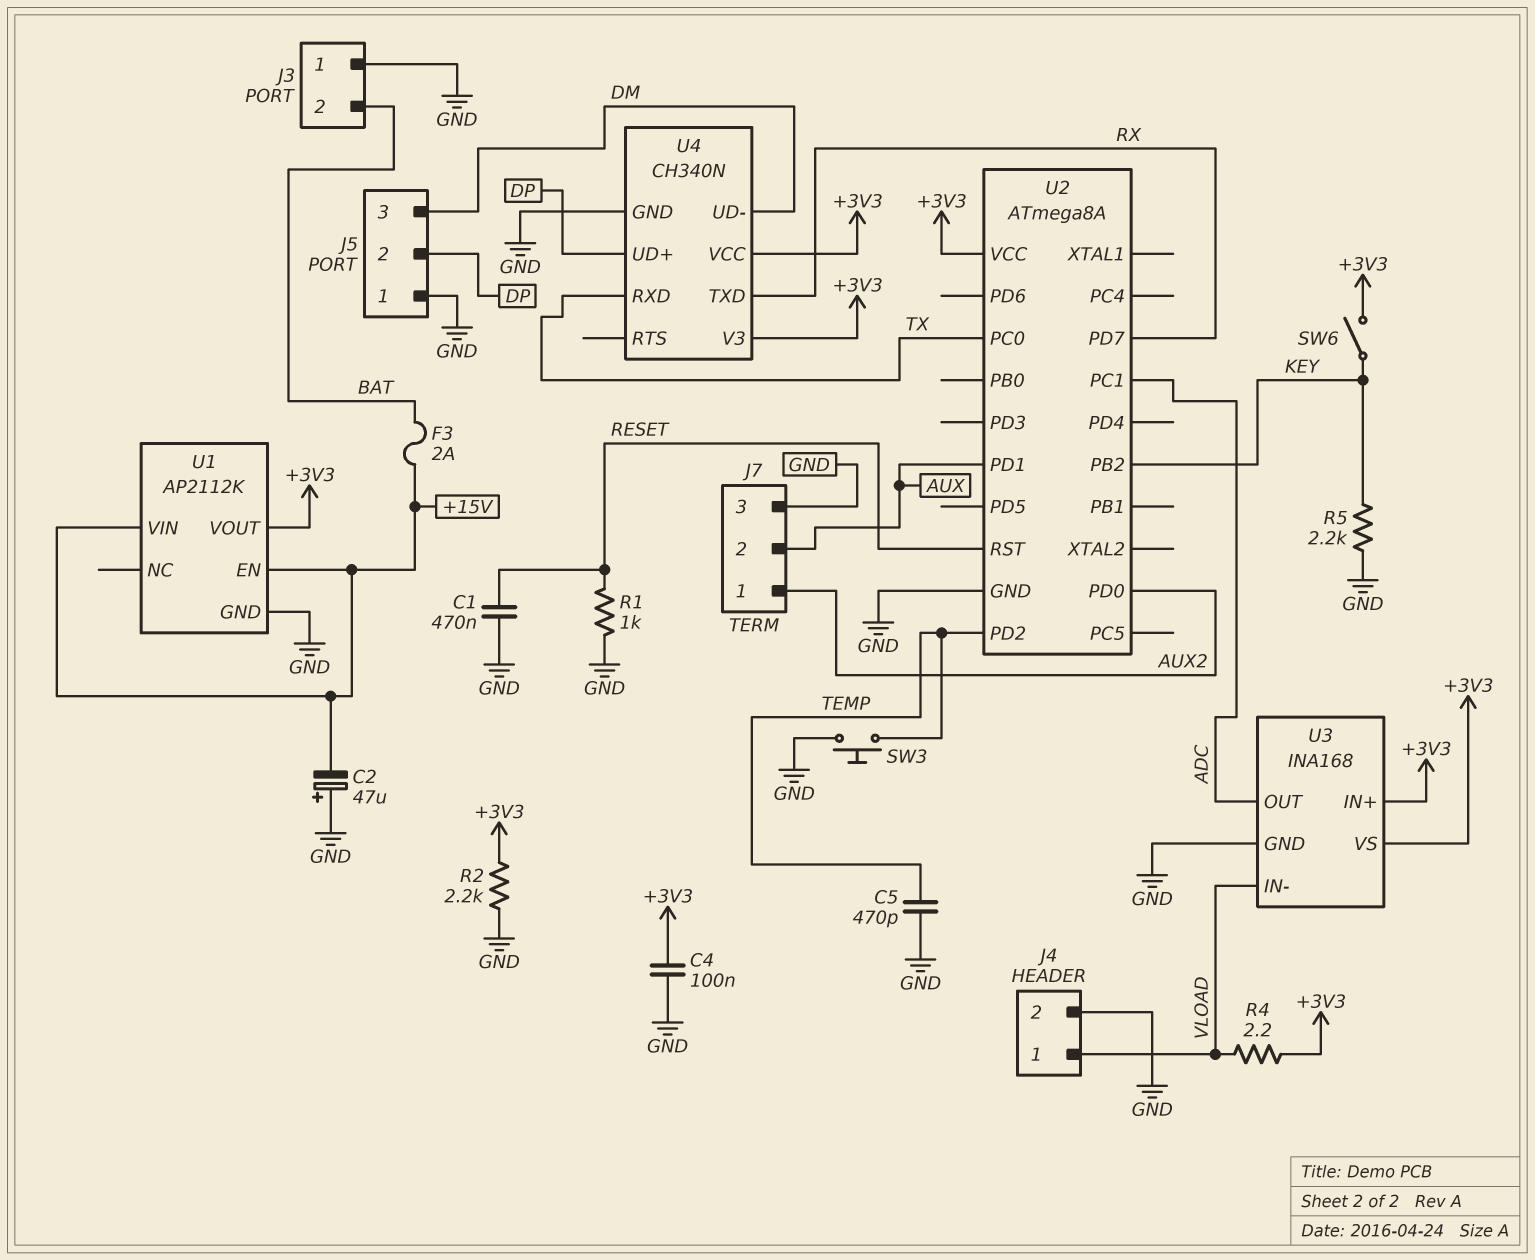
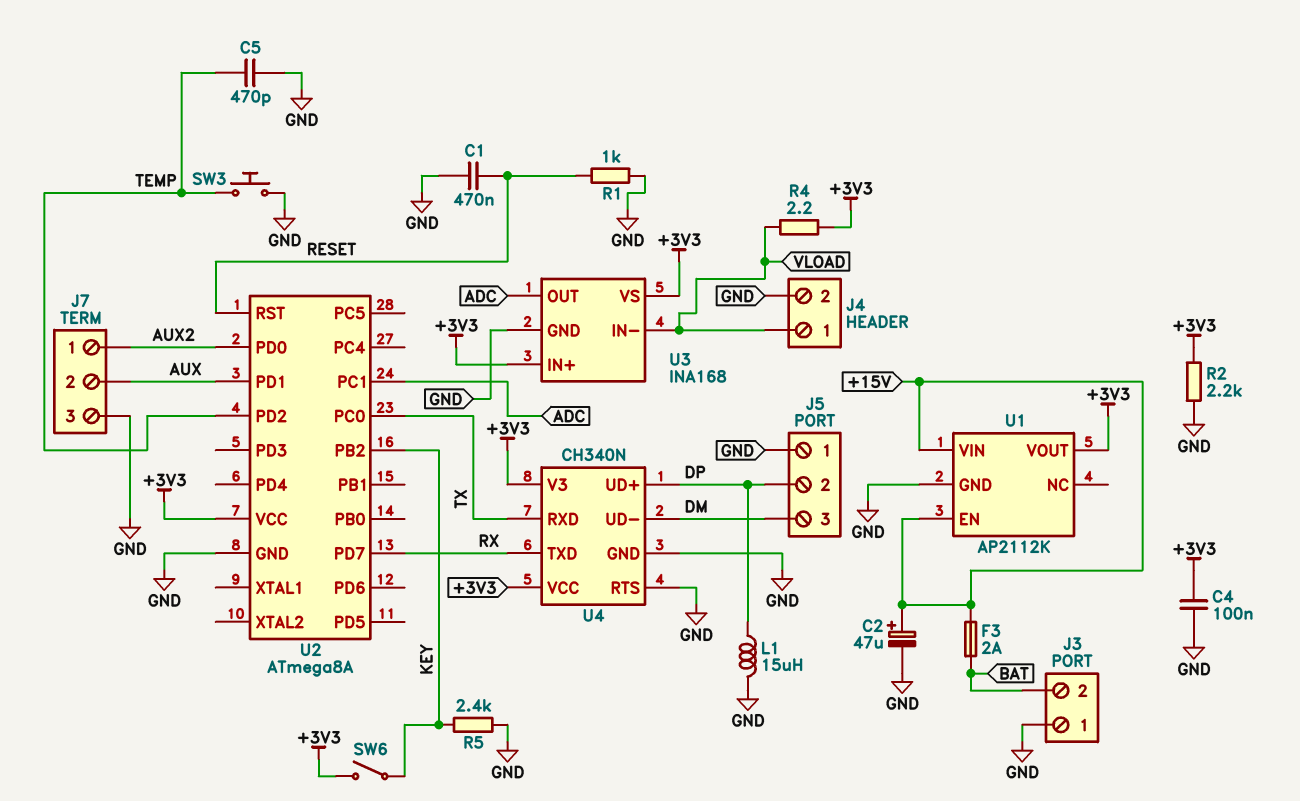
C2: 47uF (plus GND, minus +15V) -> 47uF (plus +15V, minus GND)
L1: none -> 15uH (DP, GND)
R5: 2.2k (GND, KEY) -> 2.4k (GND, KEY)
U4 pin RTS: none -> GND

